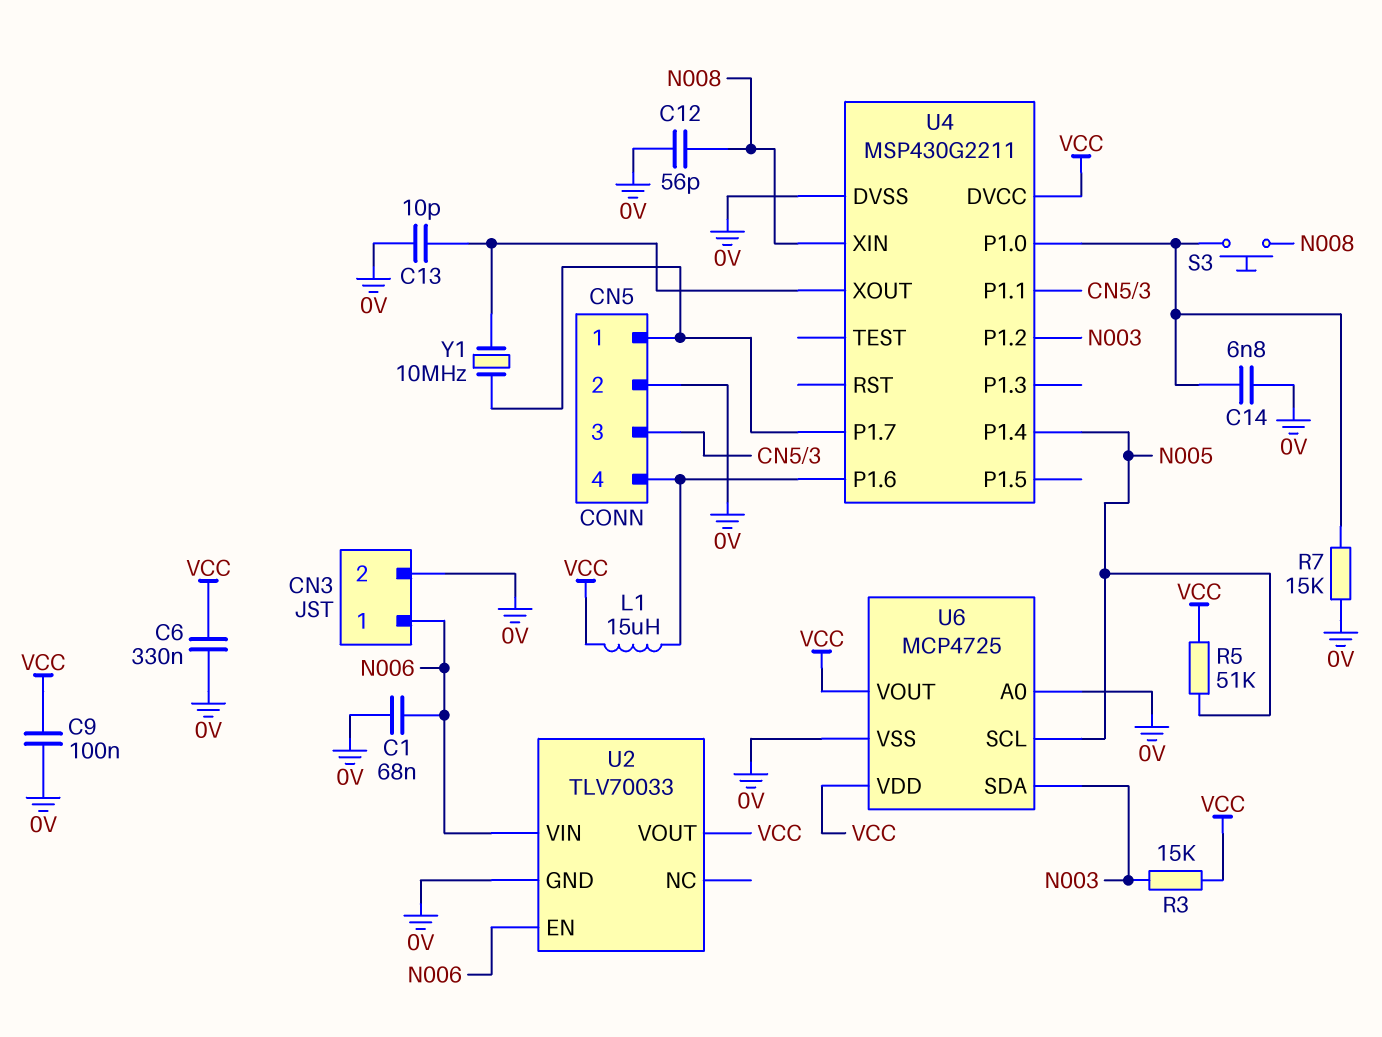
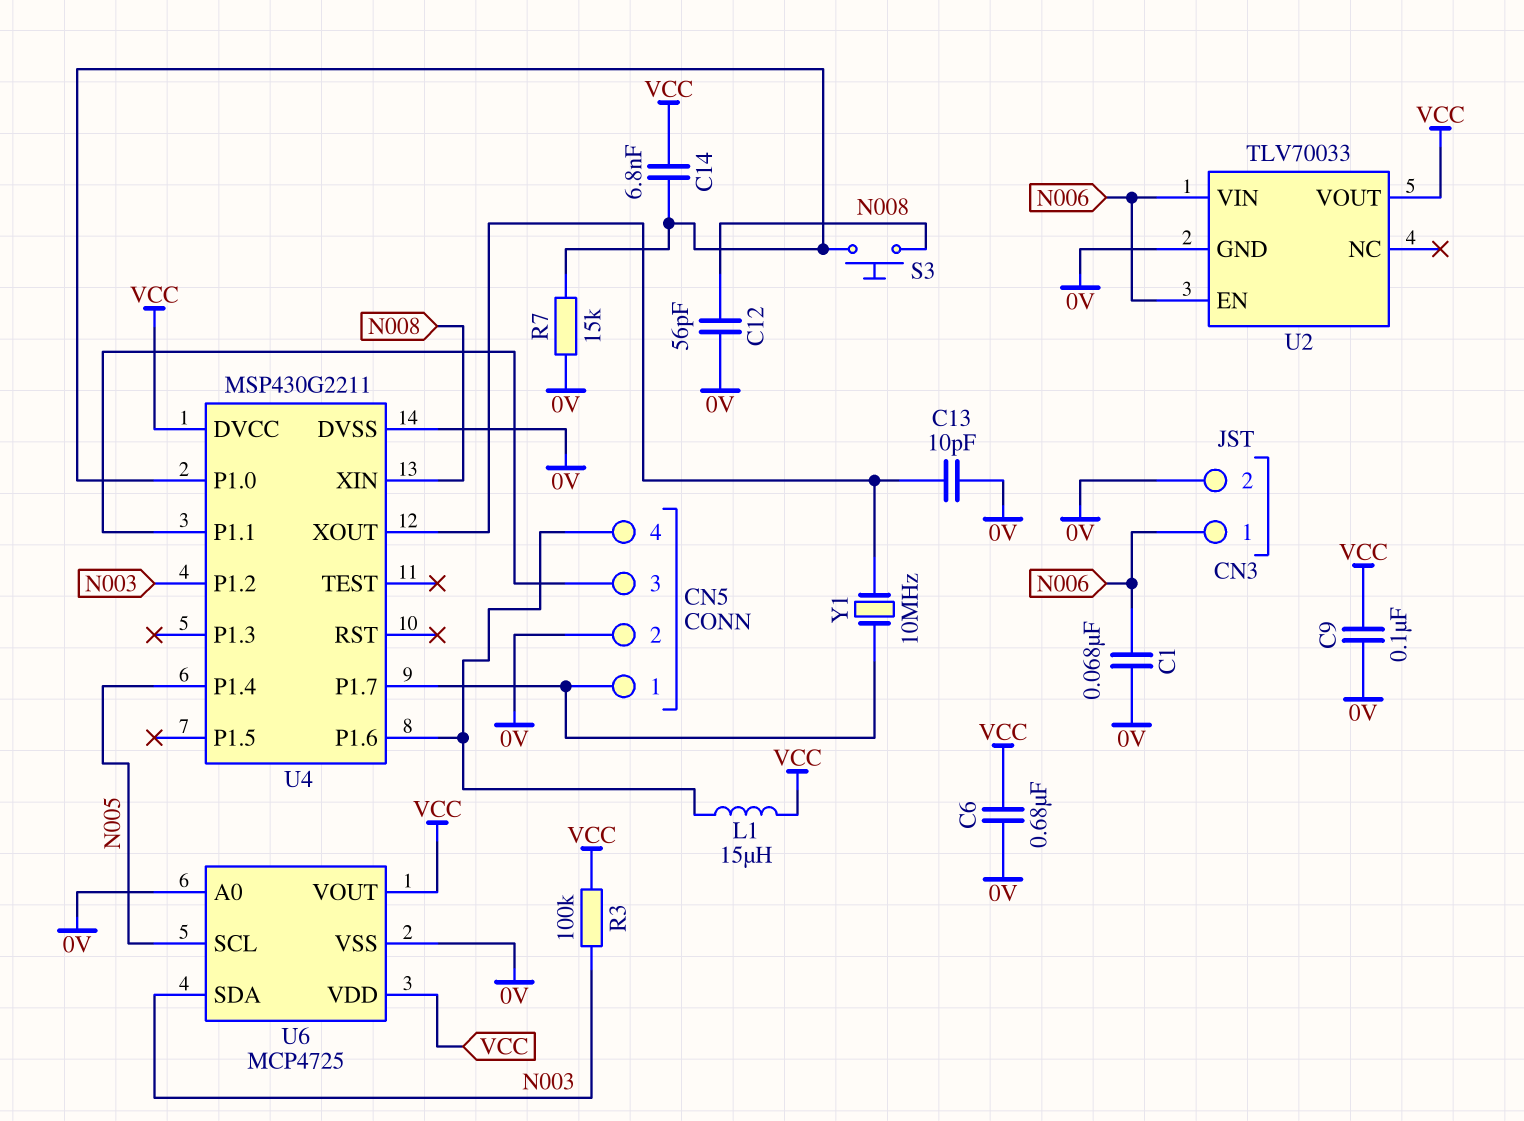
C6: 330nF (0V, VCC) -> 680nF (0V, VCC)
C14: 6.8nF (0V, U4/P1.0) -> 6.8nF (U4/P1.0, VCC)
R3: 15k (N003, VCC) -> 100k (N003, VCC)
R5: 51k (N005, VCC) -> none

